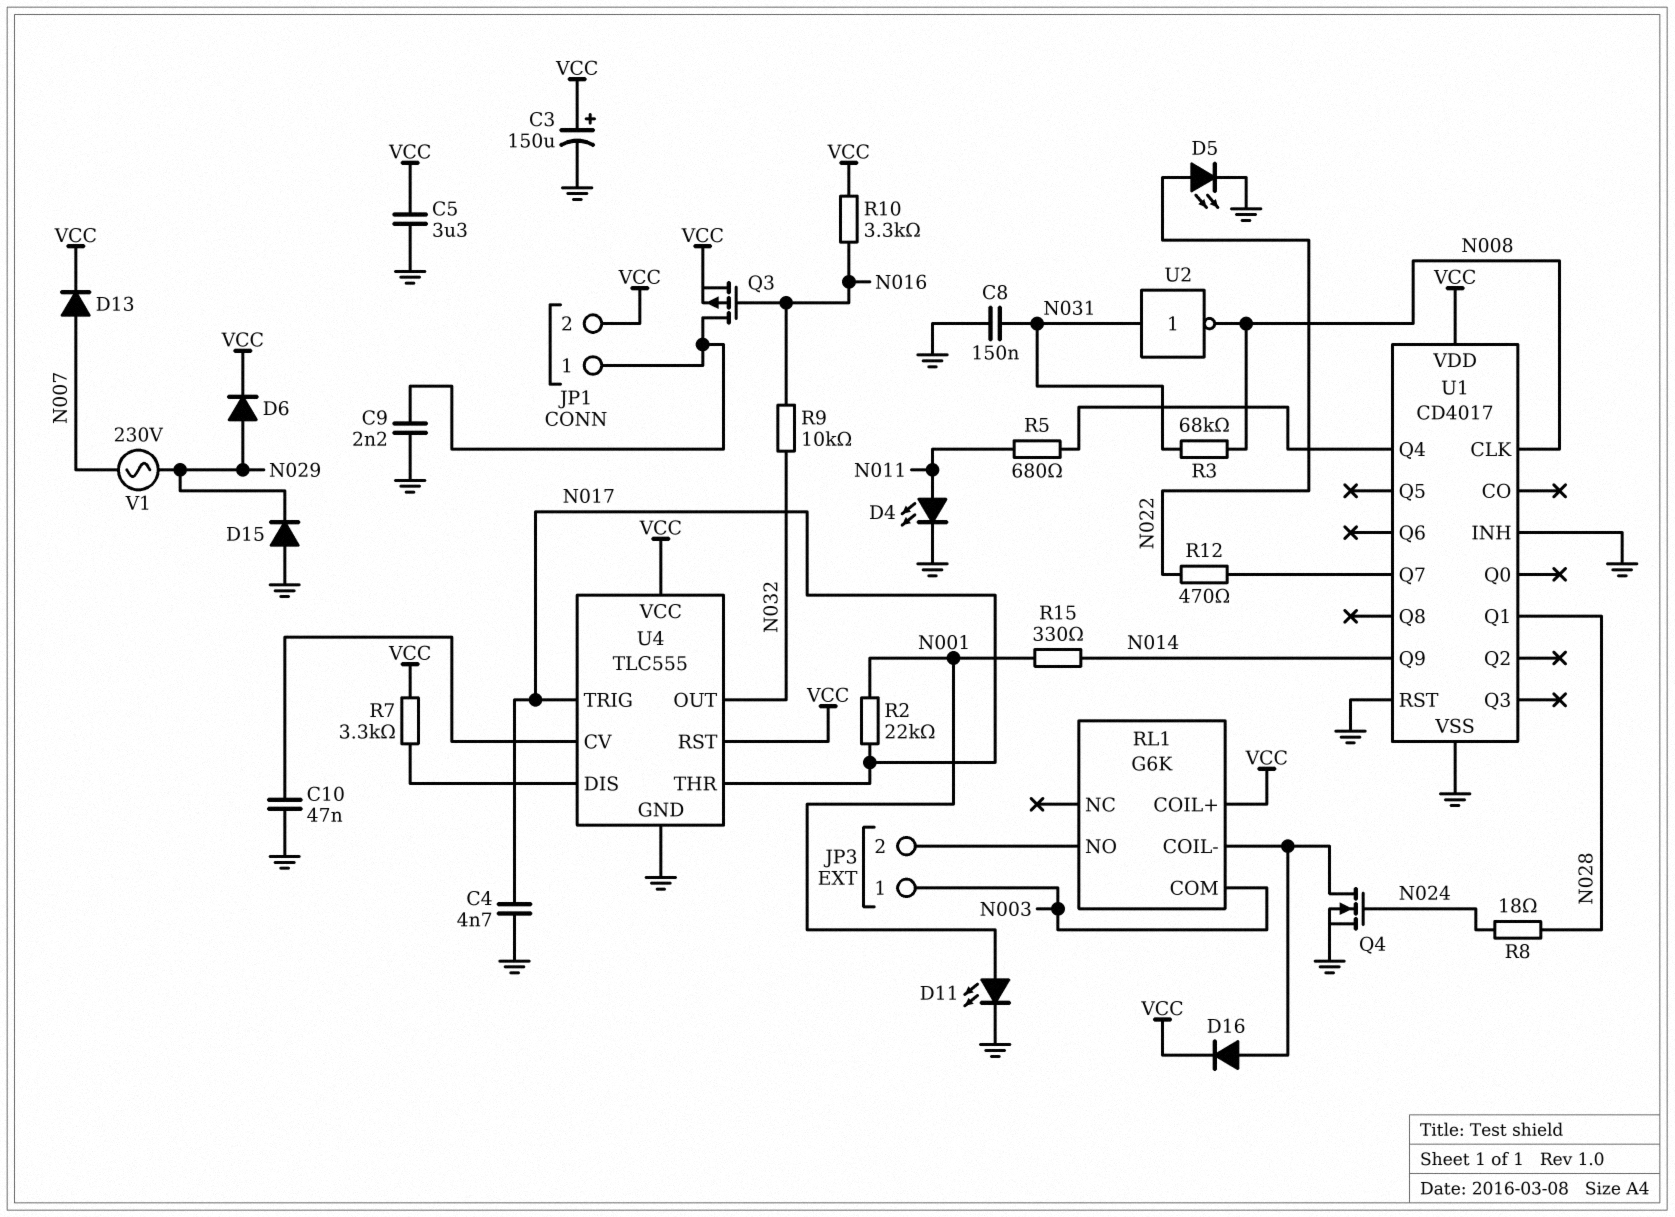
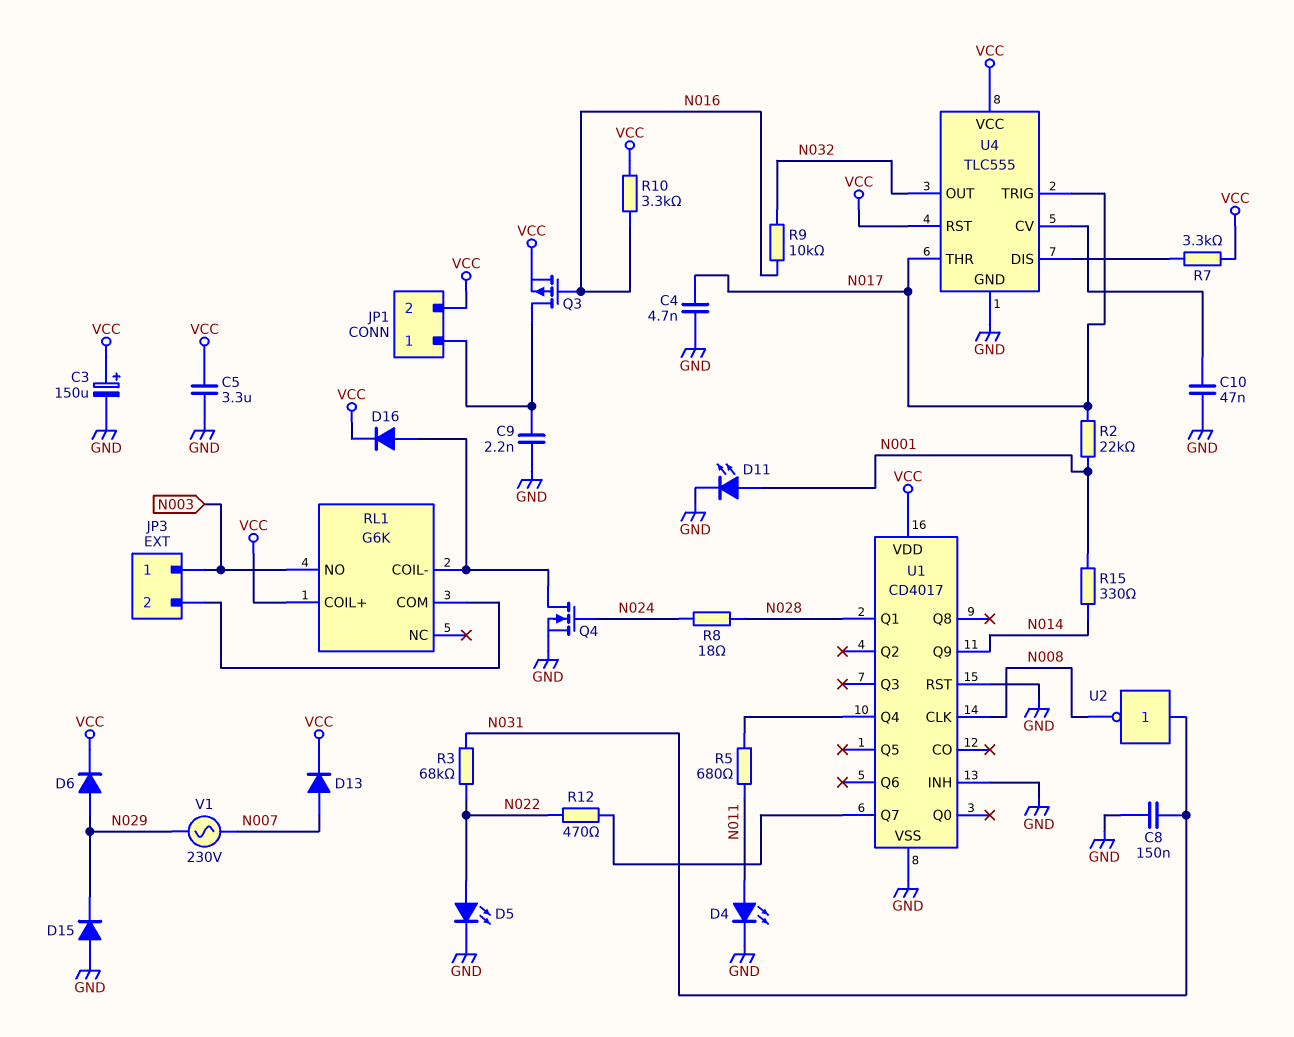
R3: 68k (N008, N031) -> 68k (N022, N031)
RL1 pin COM: N003 -> JP3/2
RL1 pin NO: JP3/2 -> N003

